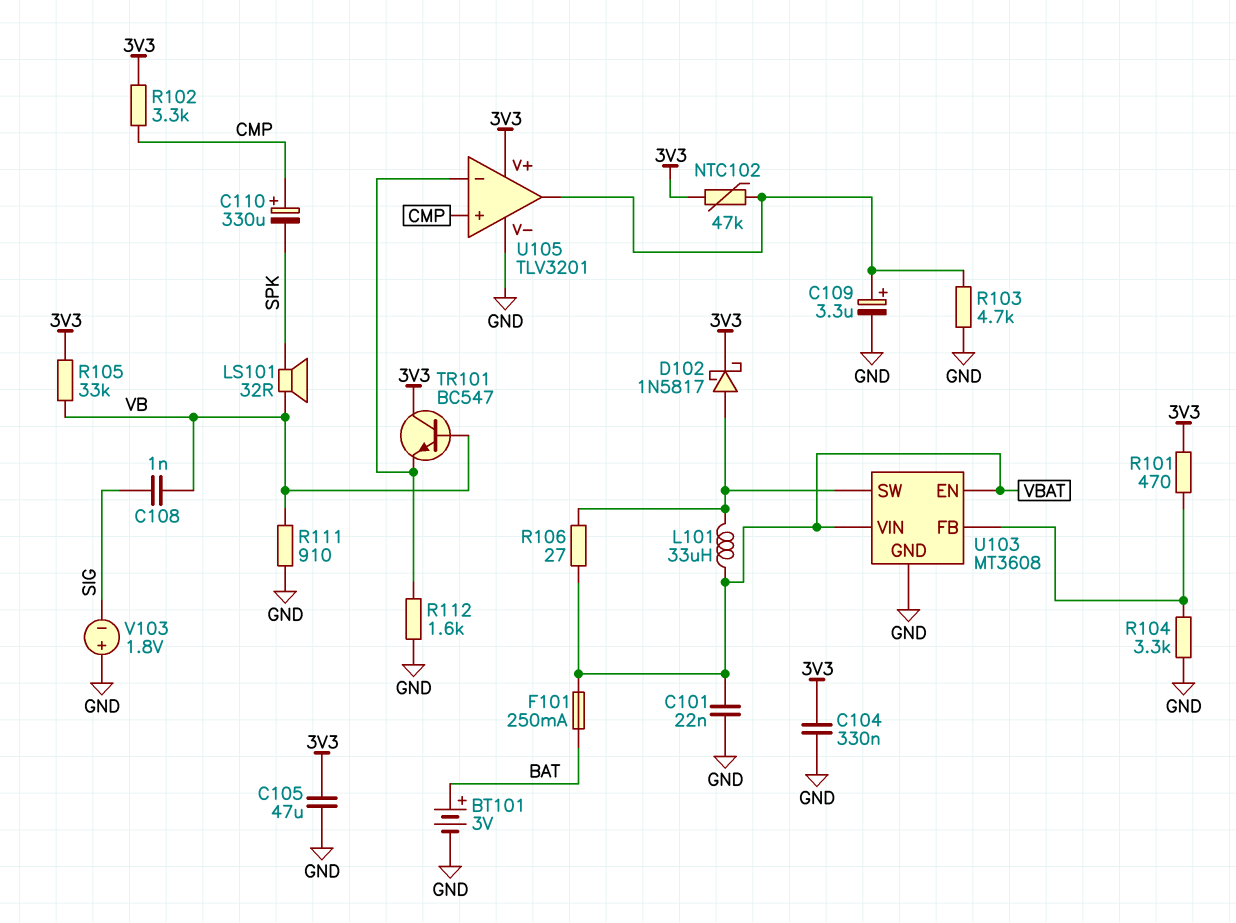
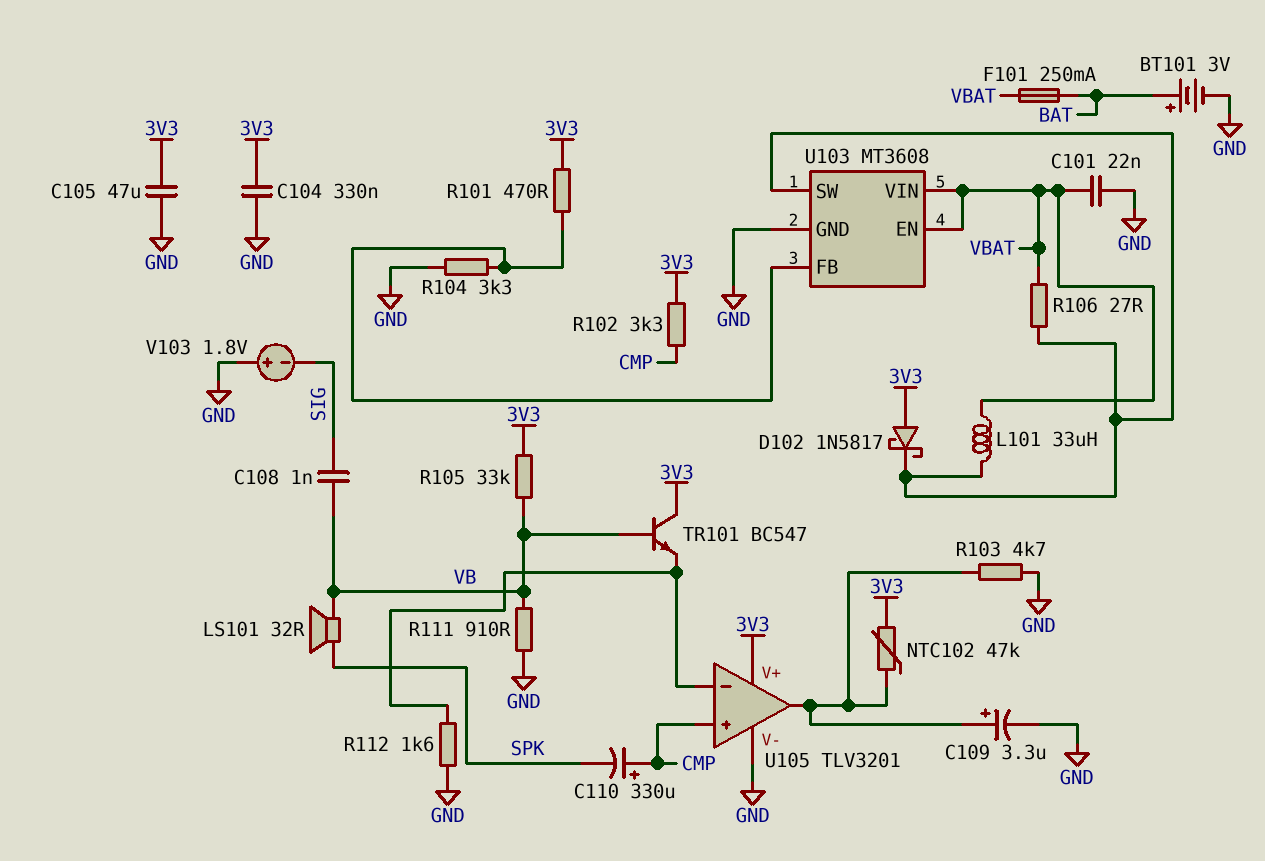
D102: schottky 1N5817 (A U103/SW, K 3V3) -> schottky 1N5817 (A 3V3, K U103/SW)

